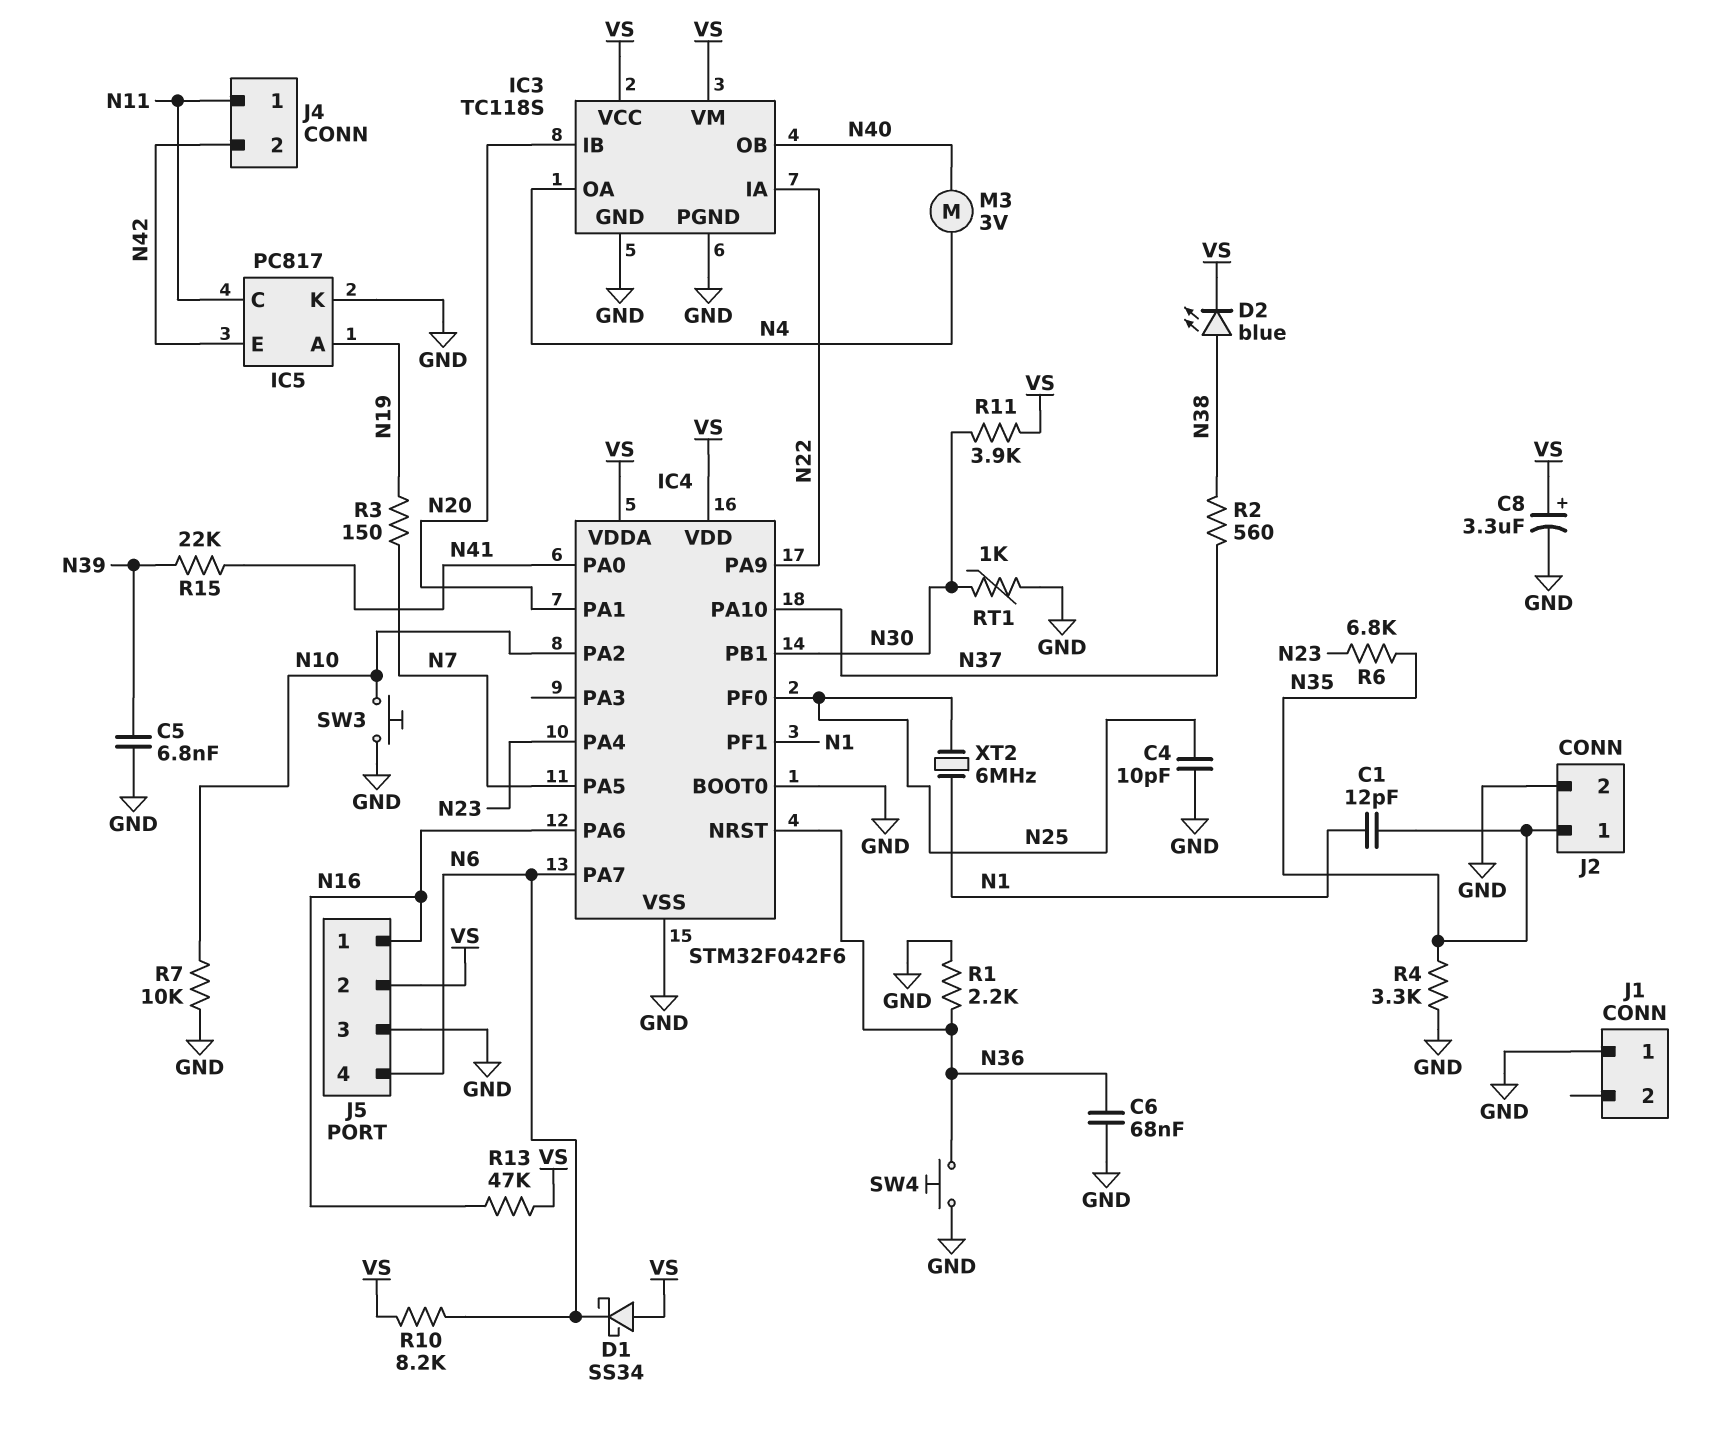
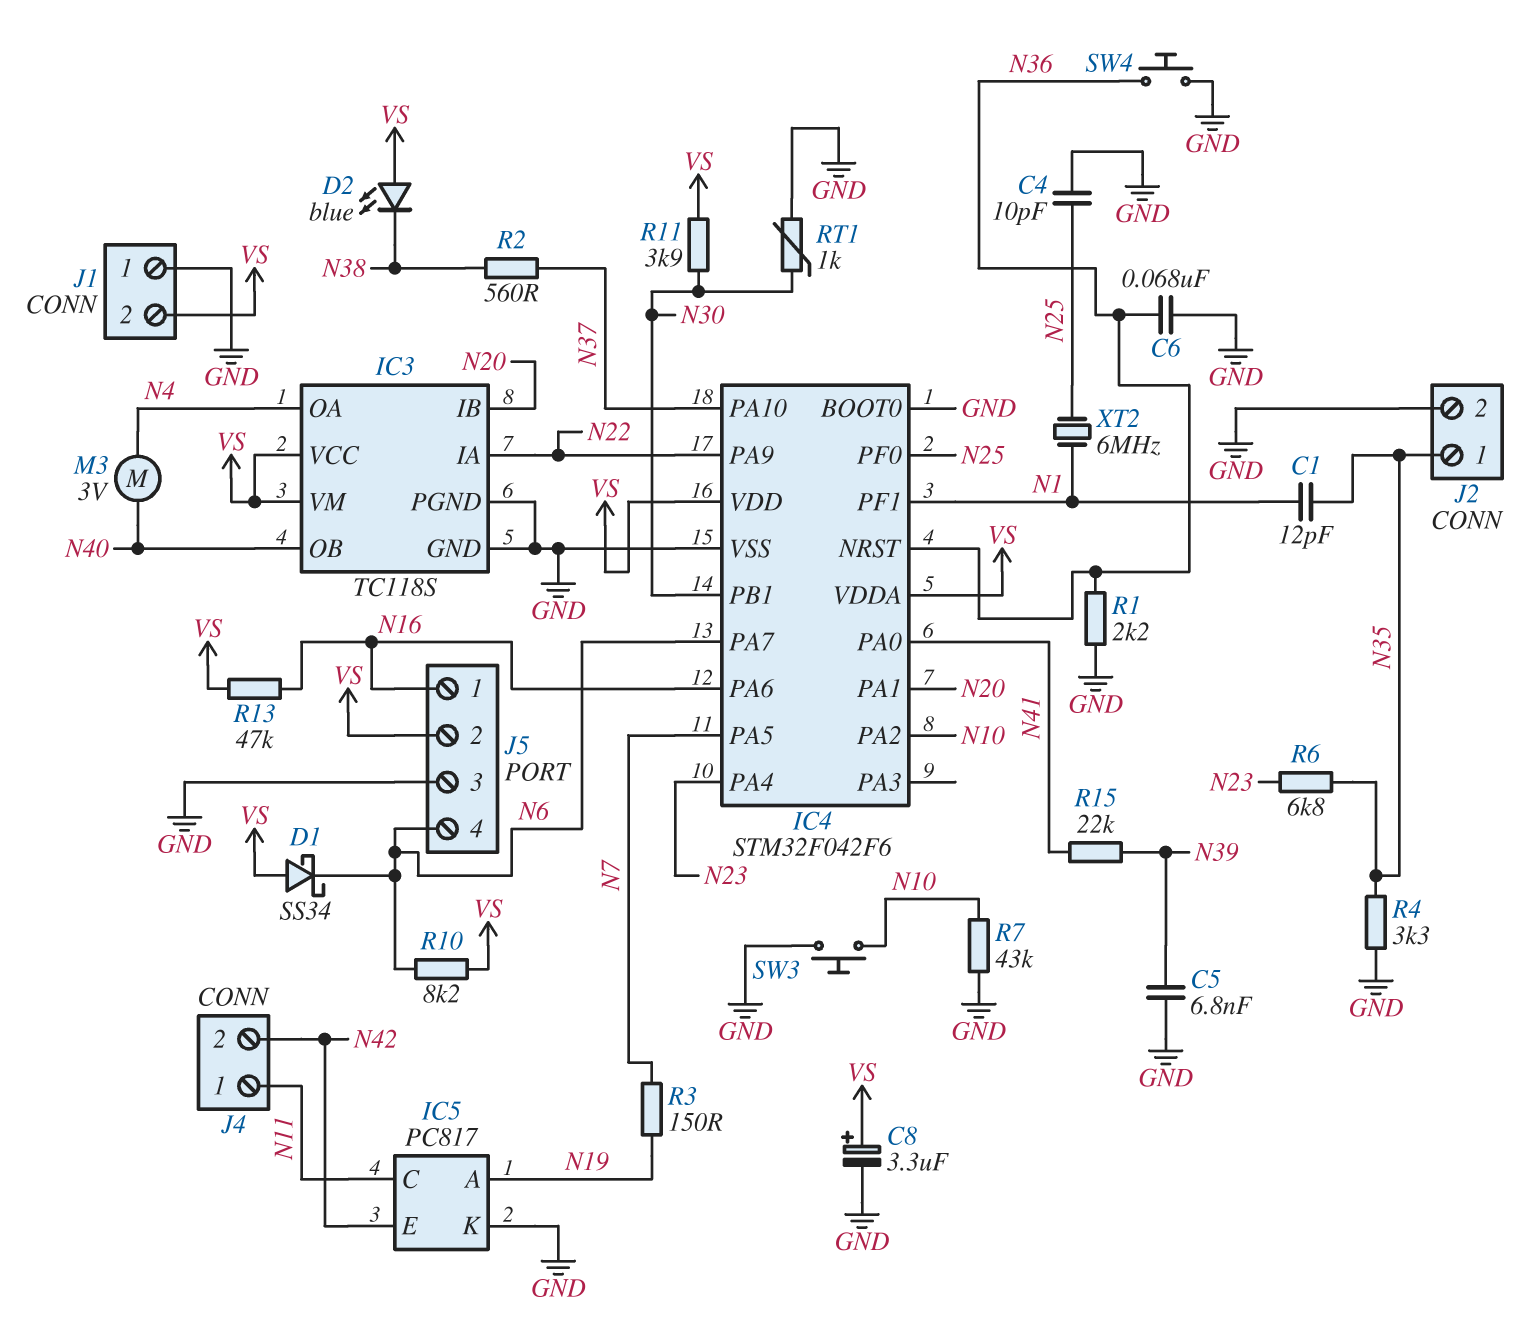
D2: LED blue (A N38, K VS) -> LED blue (A VS, K N38)
J1 pin 2: none -> VS
R7: 10k (GND, N10) -> 43k (GND, N10)

